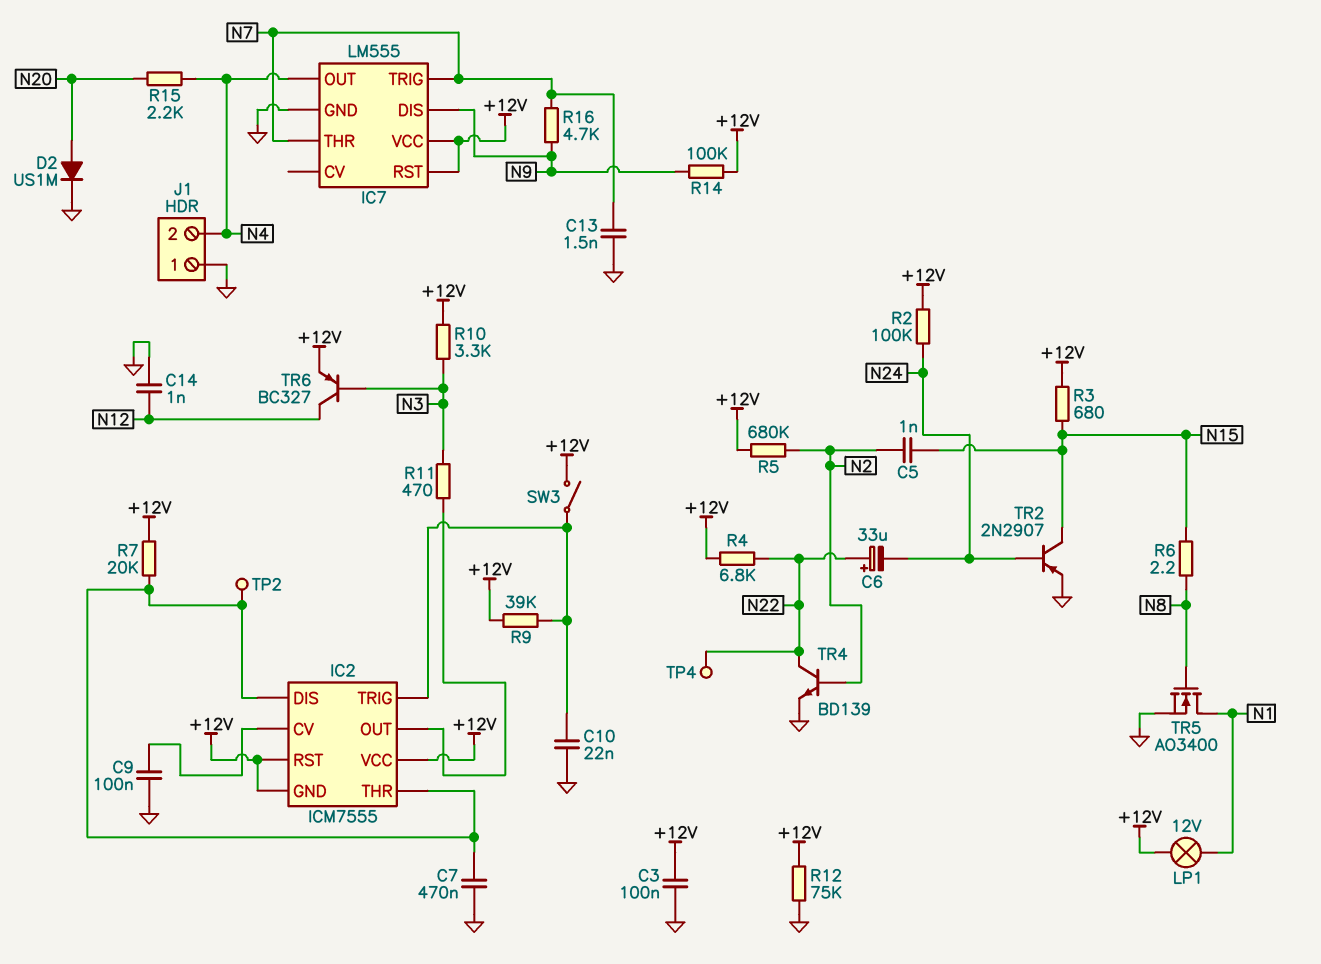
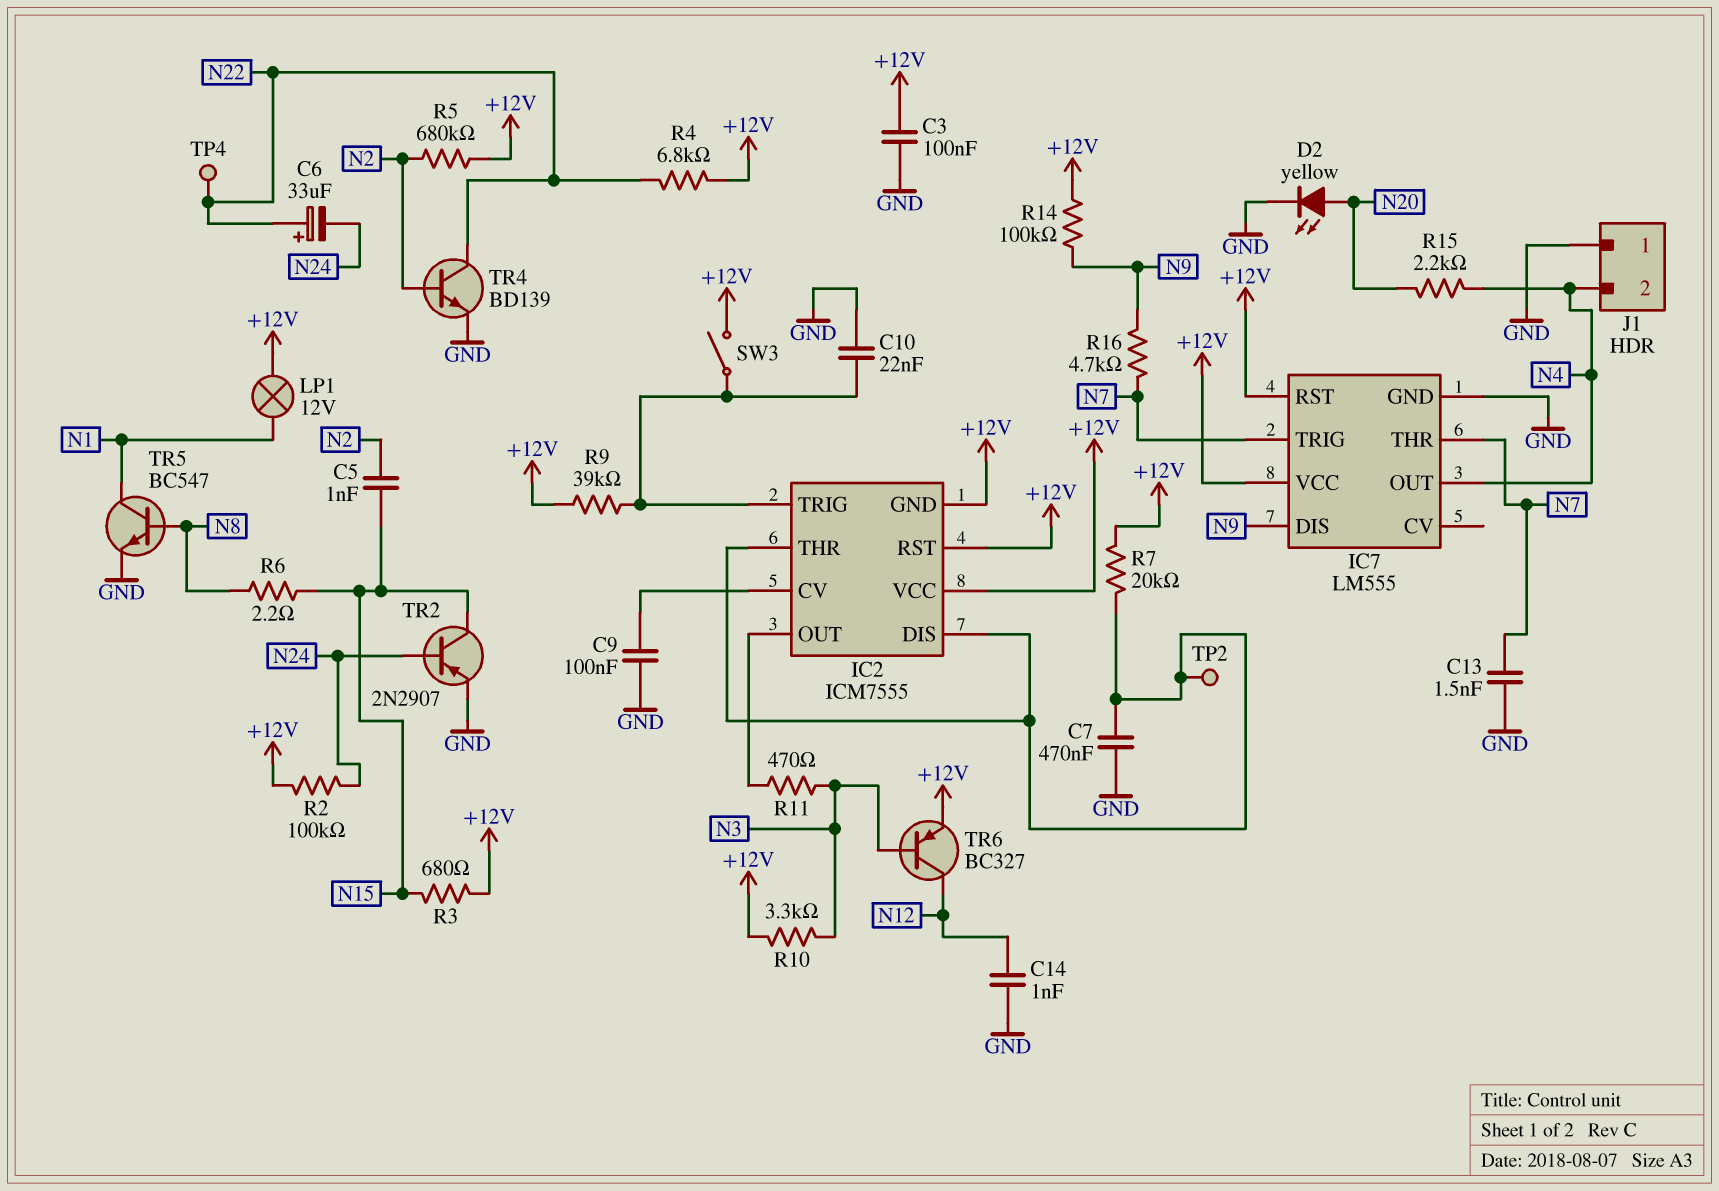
D2: diode US1M (A N20, K GND) -> LED yellow (A N20, K GND)
R12: 75k (+12V, GND) -> none
TR5: NMOS AO3400 (G N8, D N1, S GND) -> NPN BC547 (B N8, C N1, E GND)

